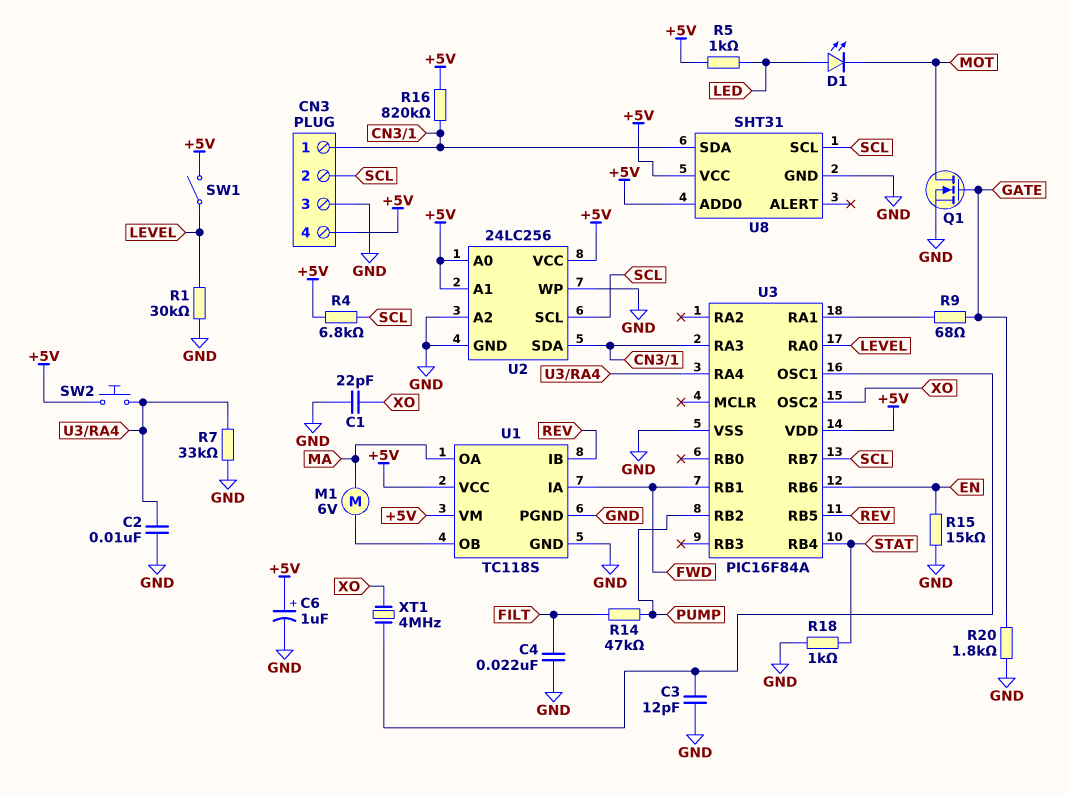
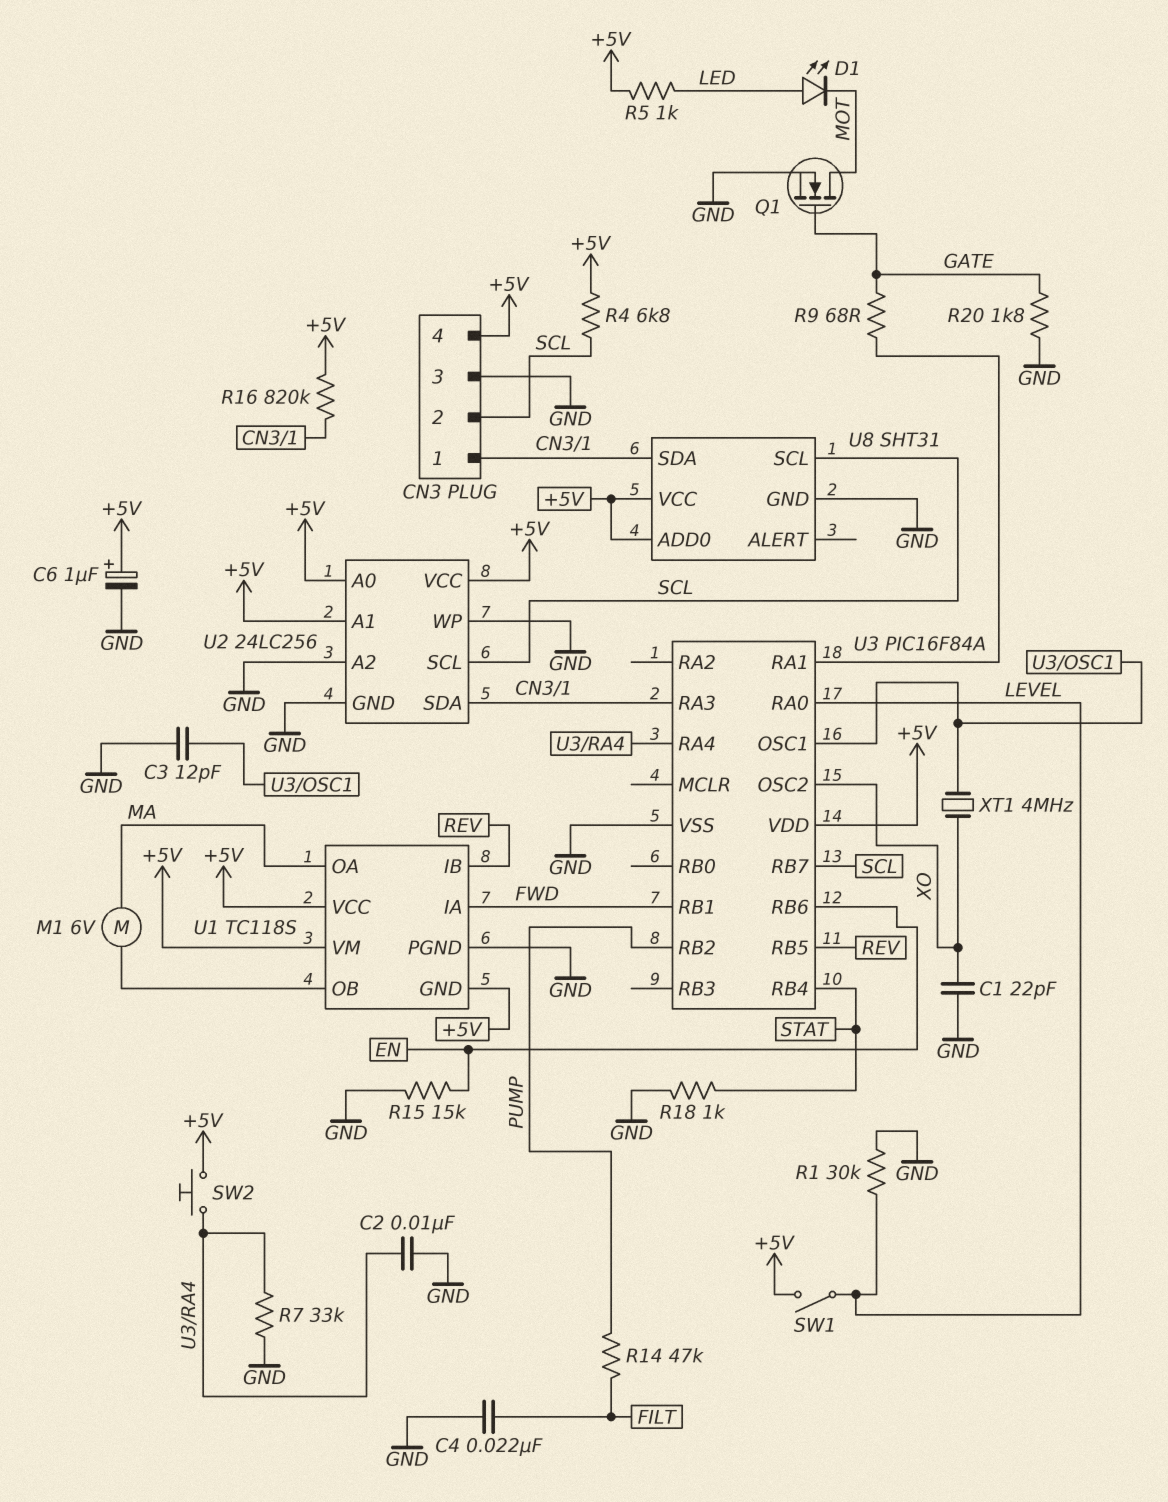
U1 pin GND: GND -> +5V

